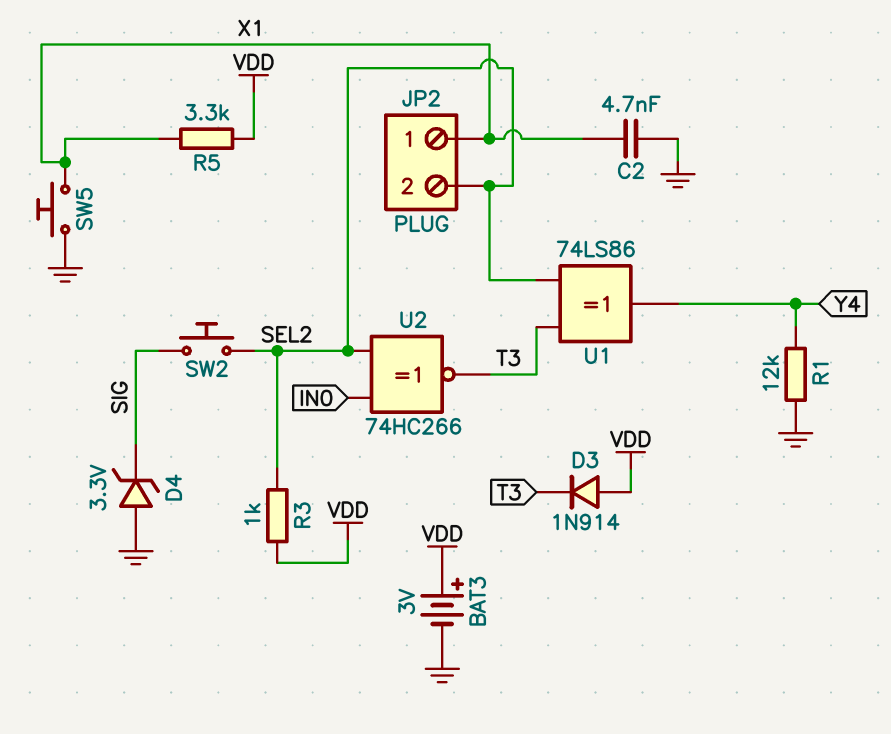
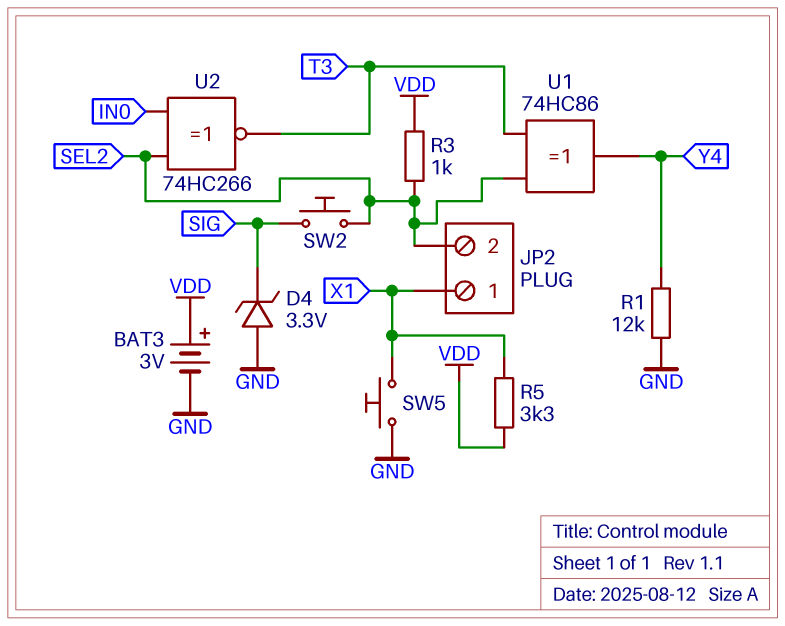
C2: 4.7nF (GND, X1) -> none
D3: diode 1N914 (A VDD, K T3) -> none
U1: XOR 74LS86 (in SEL2, in T3, out Y4) -> XOR 74HC86 (in SEL2, in T3, out Y4)

